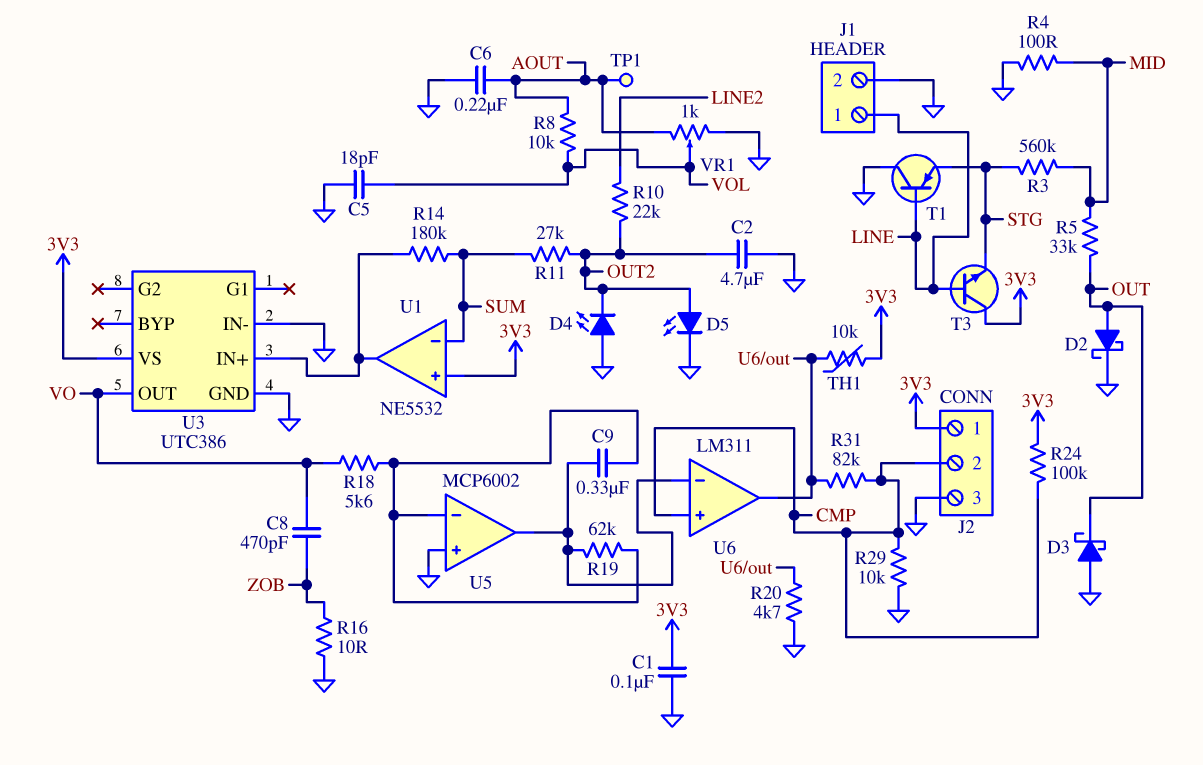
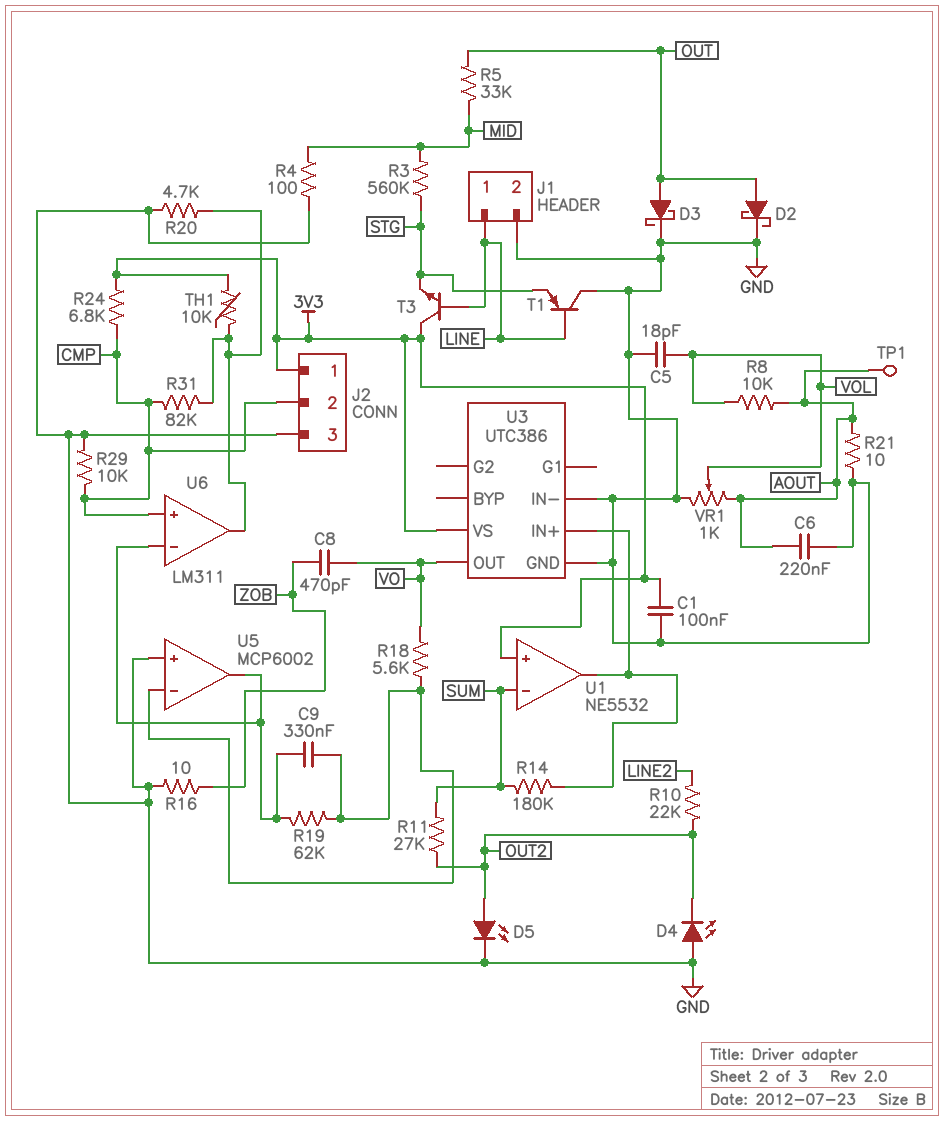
C2: 4.7uF (GND, OUT2) -> none
D3: schottky (A GND, K OUT) -> schottky (A OUT, K GND)
R21: none -> 10 (AOUT, GND)
R24: 100k (3V3, CMP) -> 6.8k (3V3, CMP)

